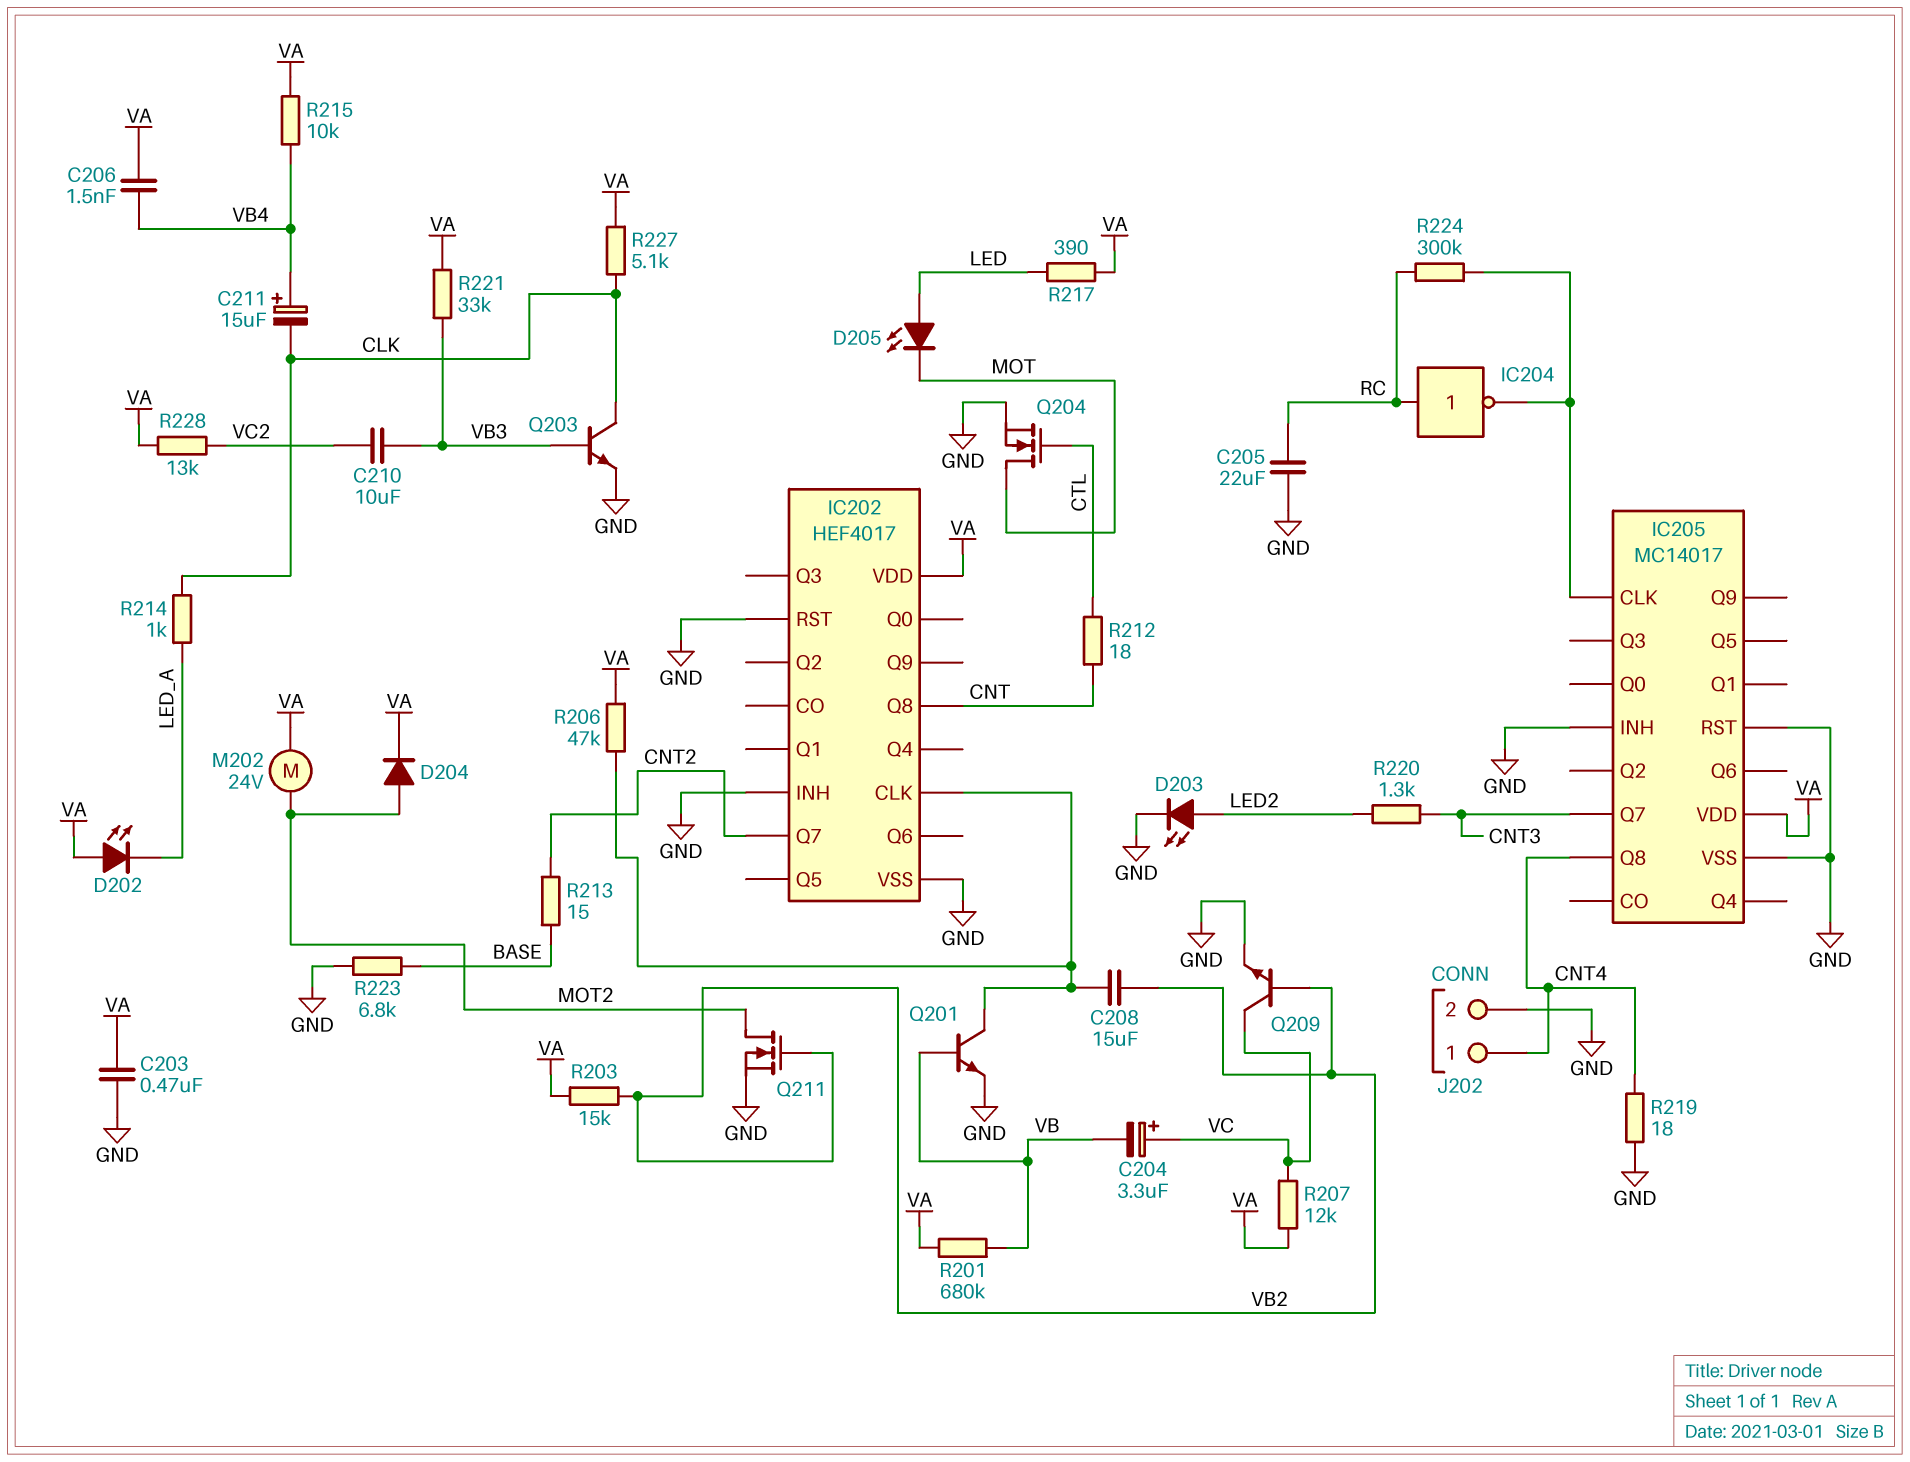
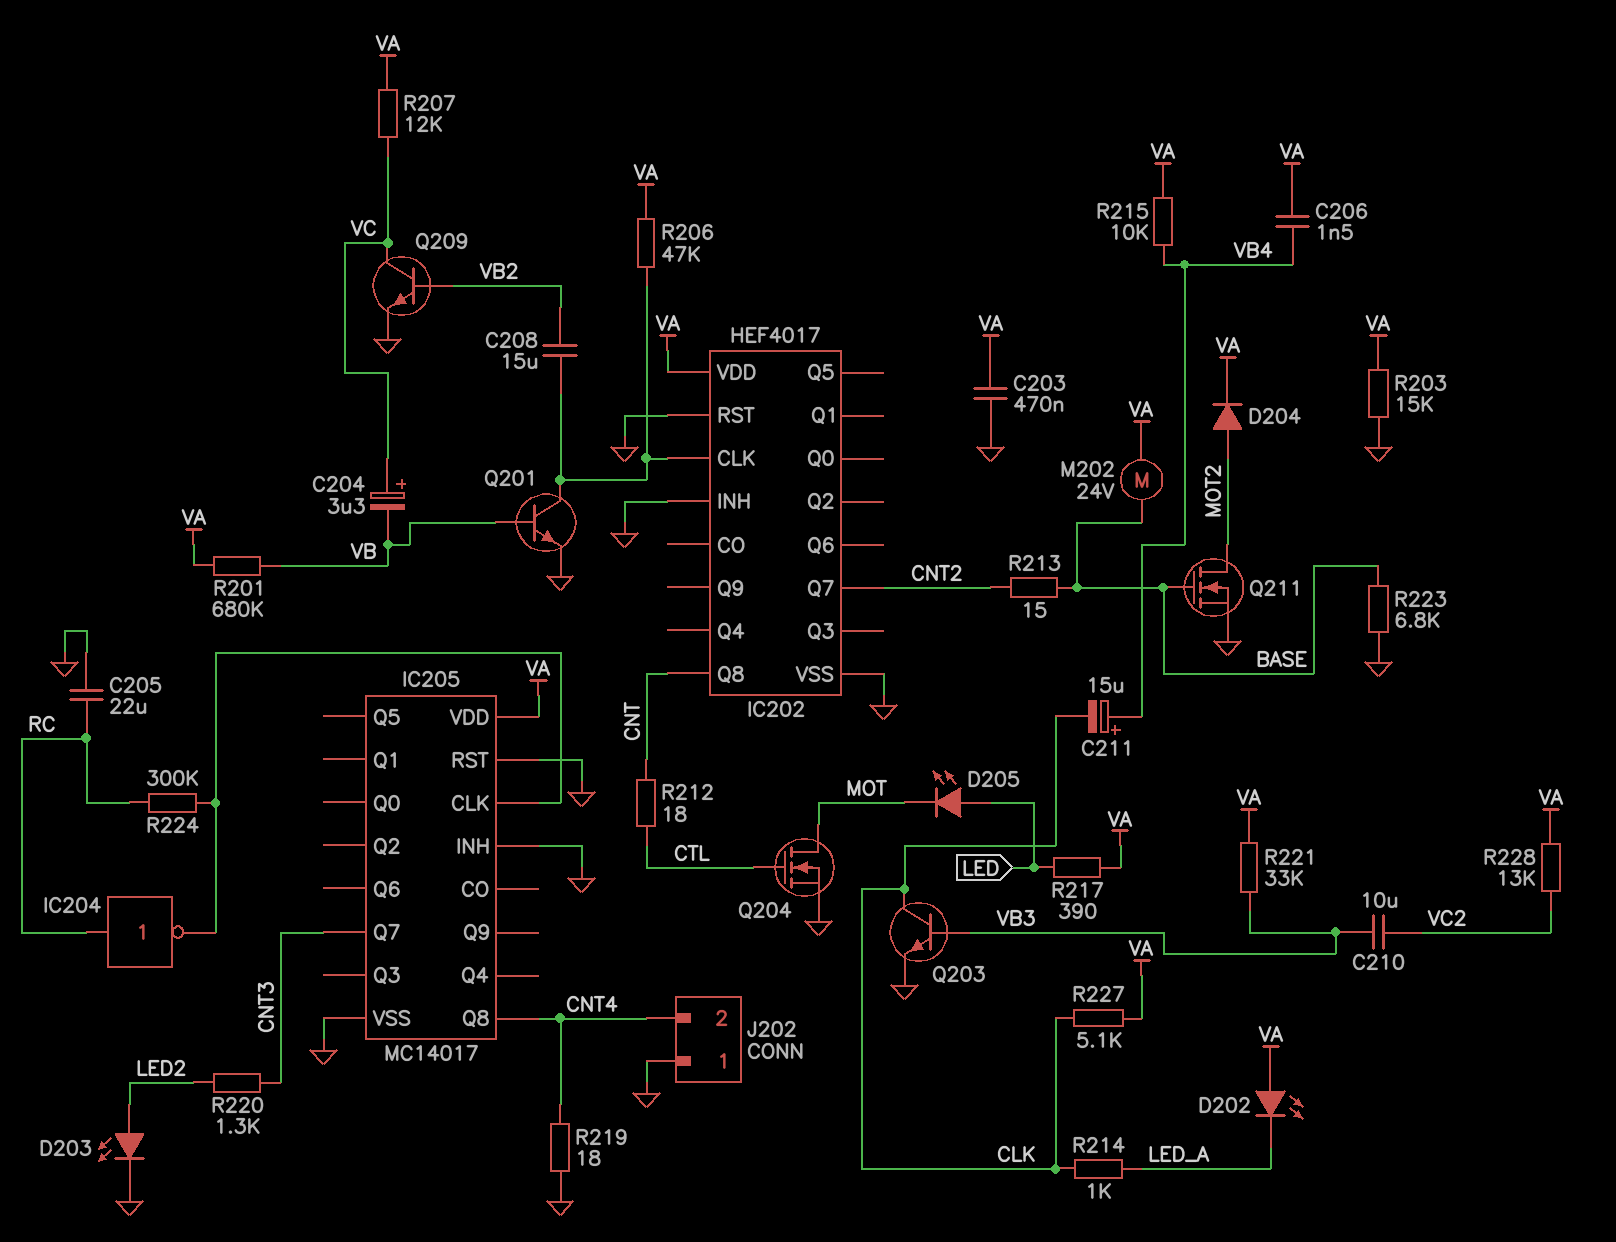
J202 pin 1: CNT4 -> GND
J202 pin 2: GND -> CNT4
M202: motor 24V (MOT2, VA) -> motor 24V (BASE, VA)
Q211: NMOS (G VB2, D MOT2, S GND) -> NMOS (G BASE, D MOT2, S GND)
R203: 15k (VA, VB2) -> 15k (GND, VA)

